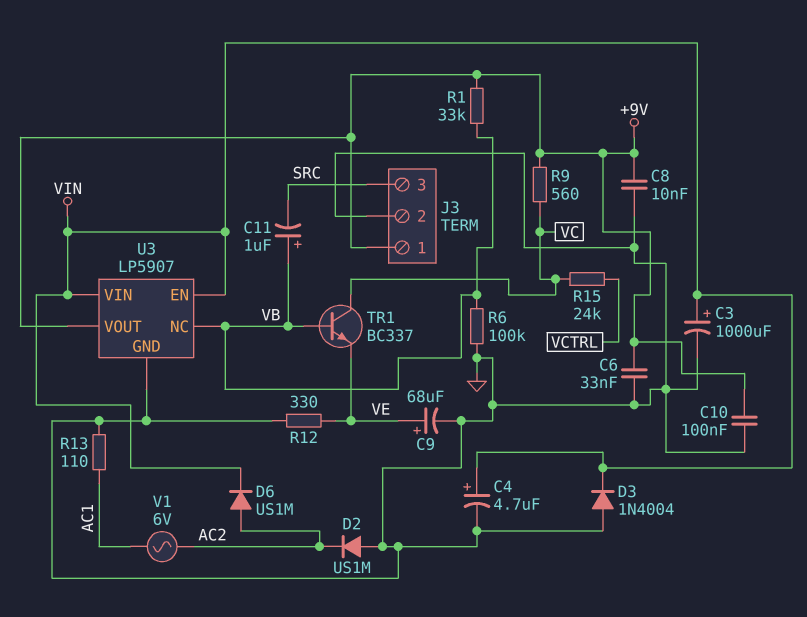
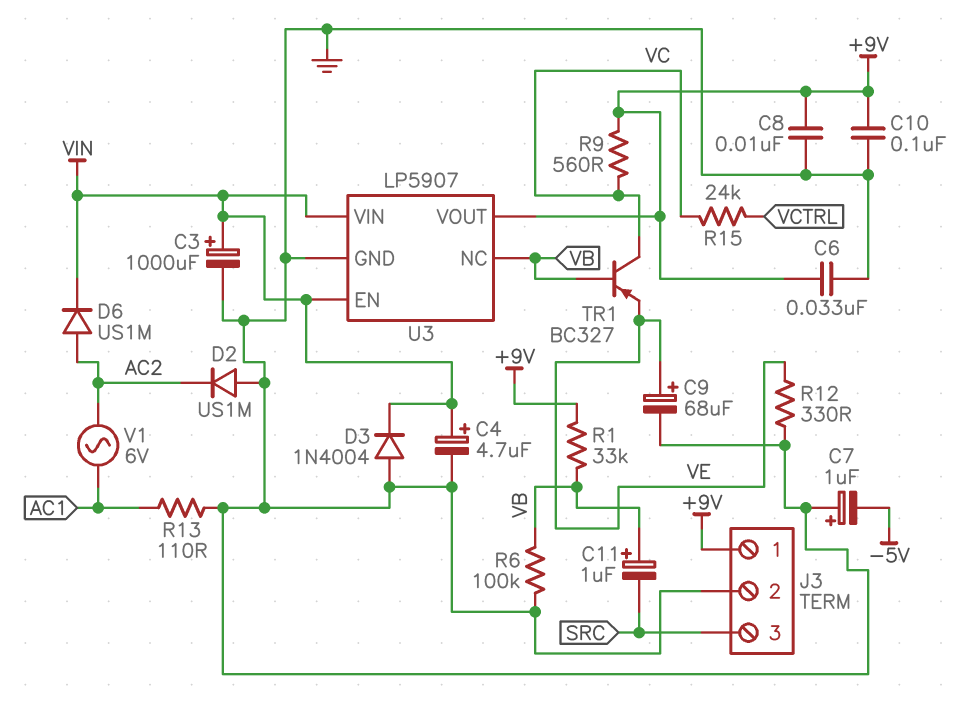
C7: none -> 1uF (plus GND, minus -5V)
TR1: NPN BC337 (B VB, C VC, E VE) -> PNP BC327 (B VB, C VC, E VE)

